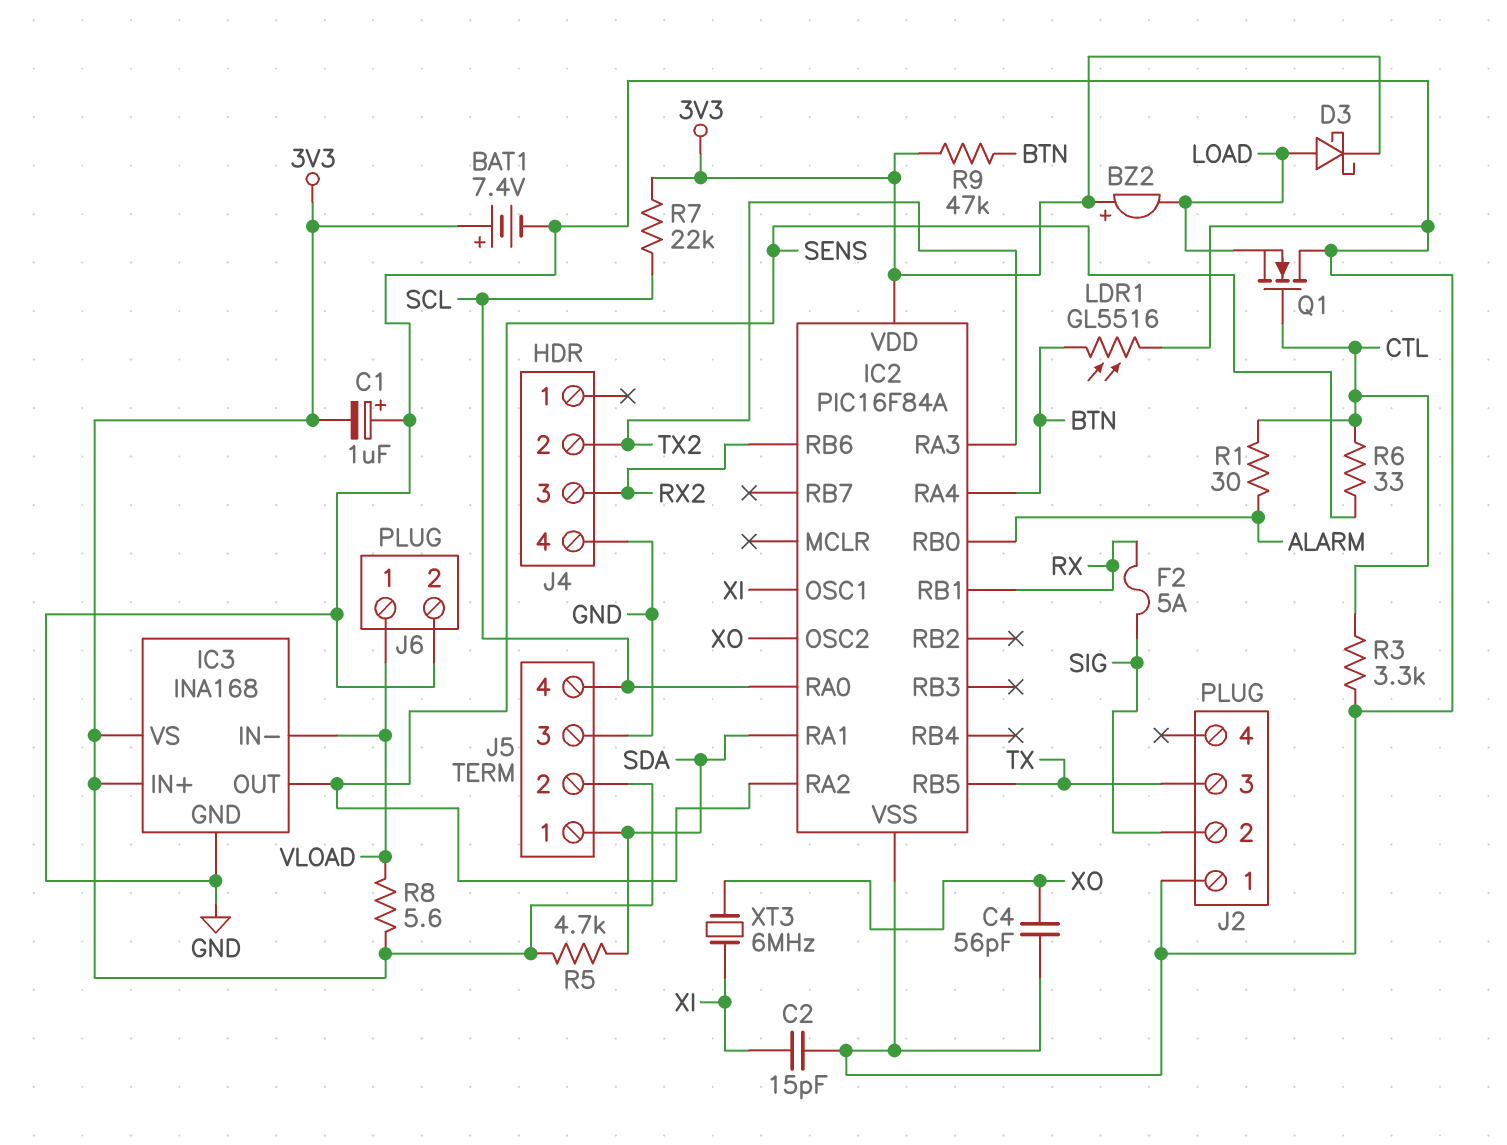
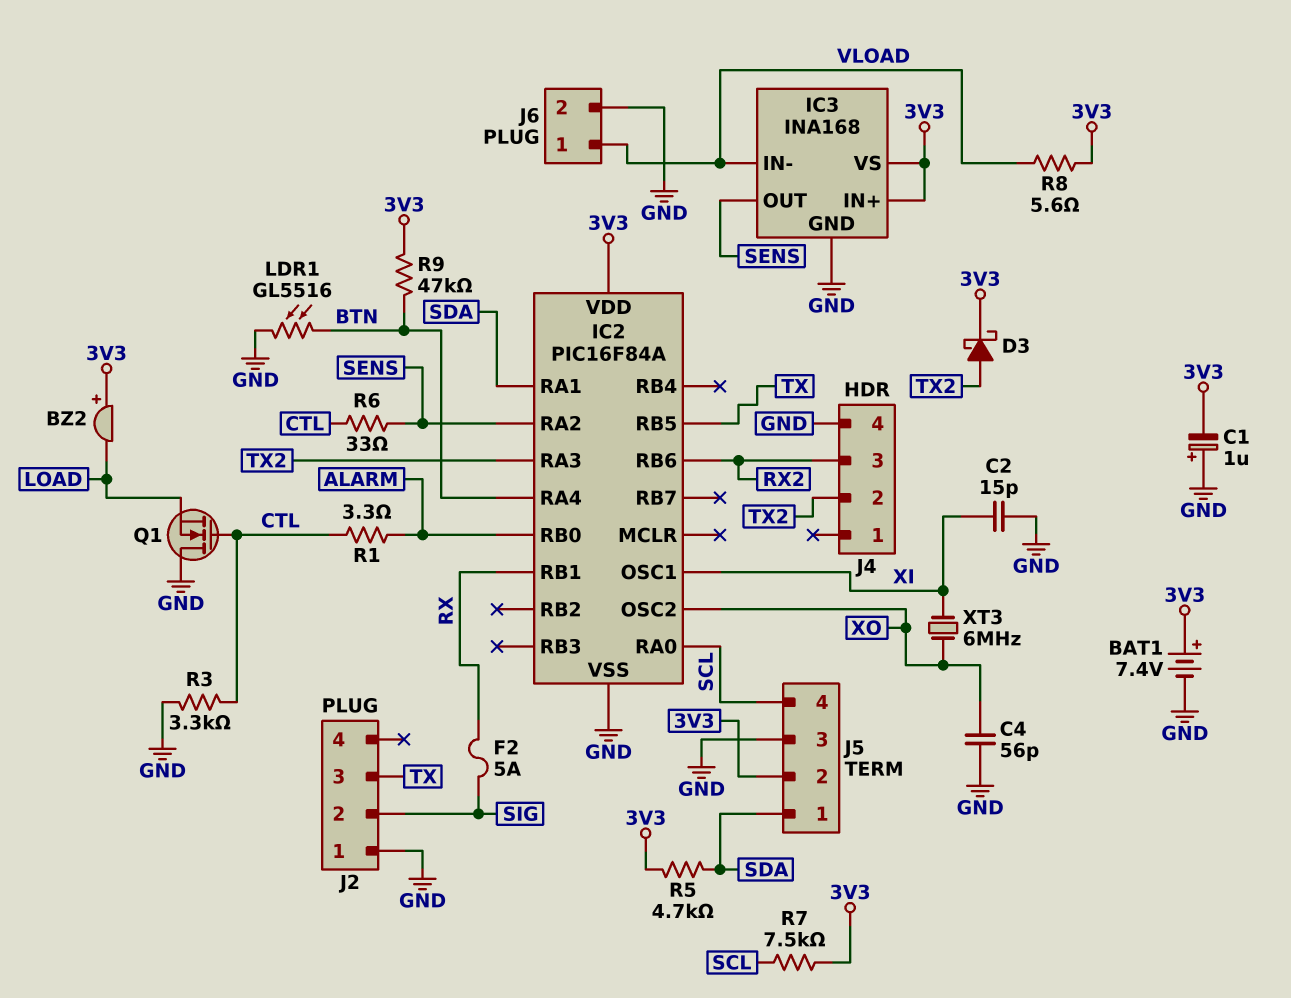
D3: schottky (A LOAD, K 3V3) -> schottky (A TX2, K 3V3)
R1: 30 (ALARM, CTL) -> 3.3 (ALARM, CTL)
R7: 22k (3V3, SCL) -> 7.5k (3V3, SCL)

